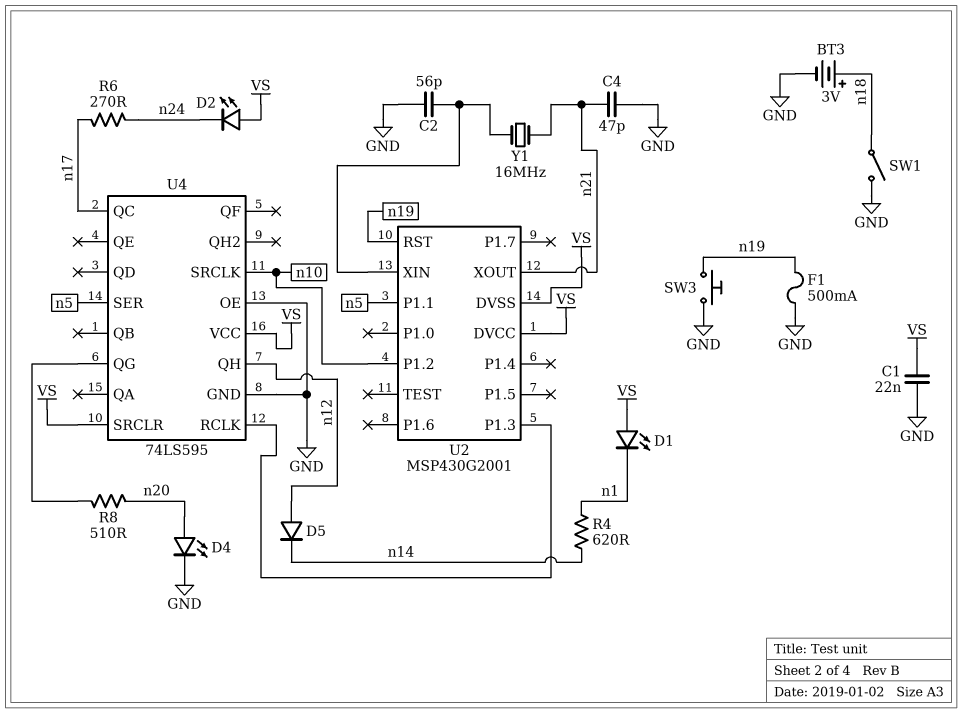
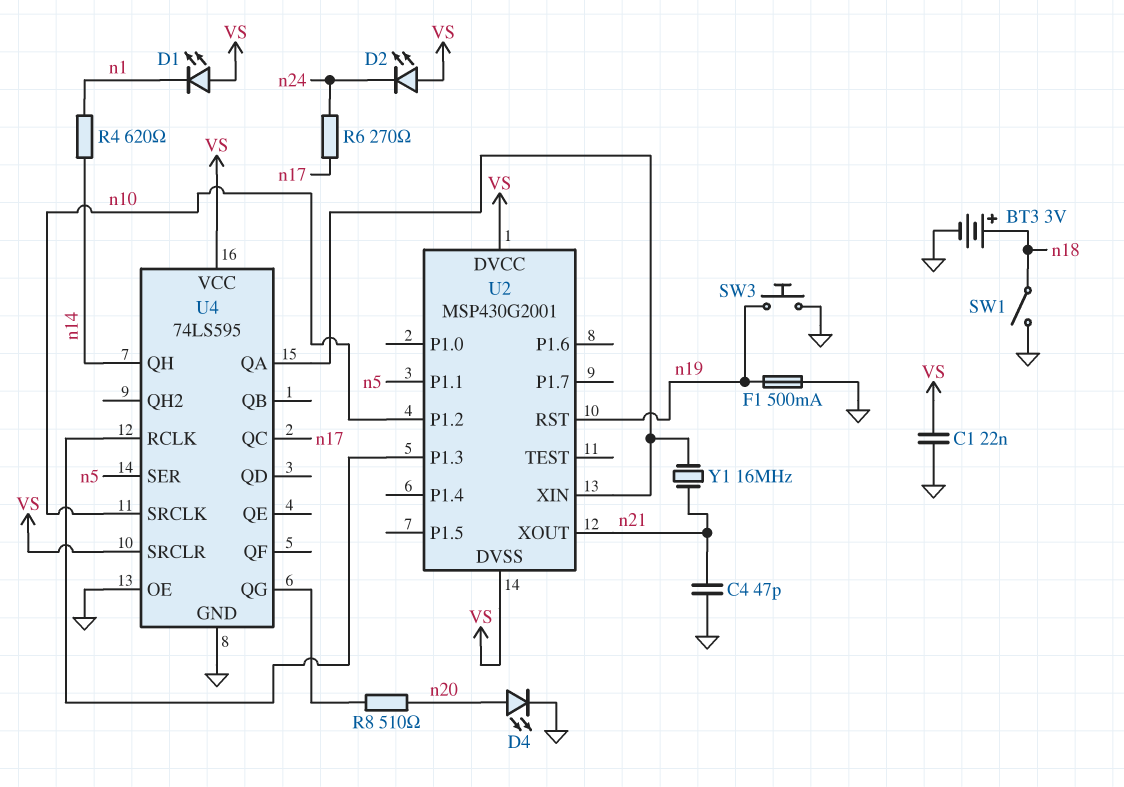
C2: 56pF (GND, U2/XIN) -> none
D5: diode (A n12, K n14) -> none
U4 pin QA: none -> U2/XIN
U4 pin QH: n12 -> n14

